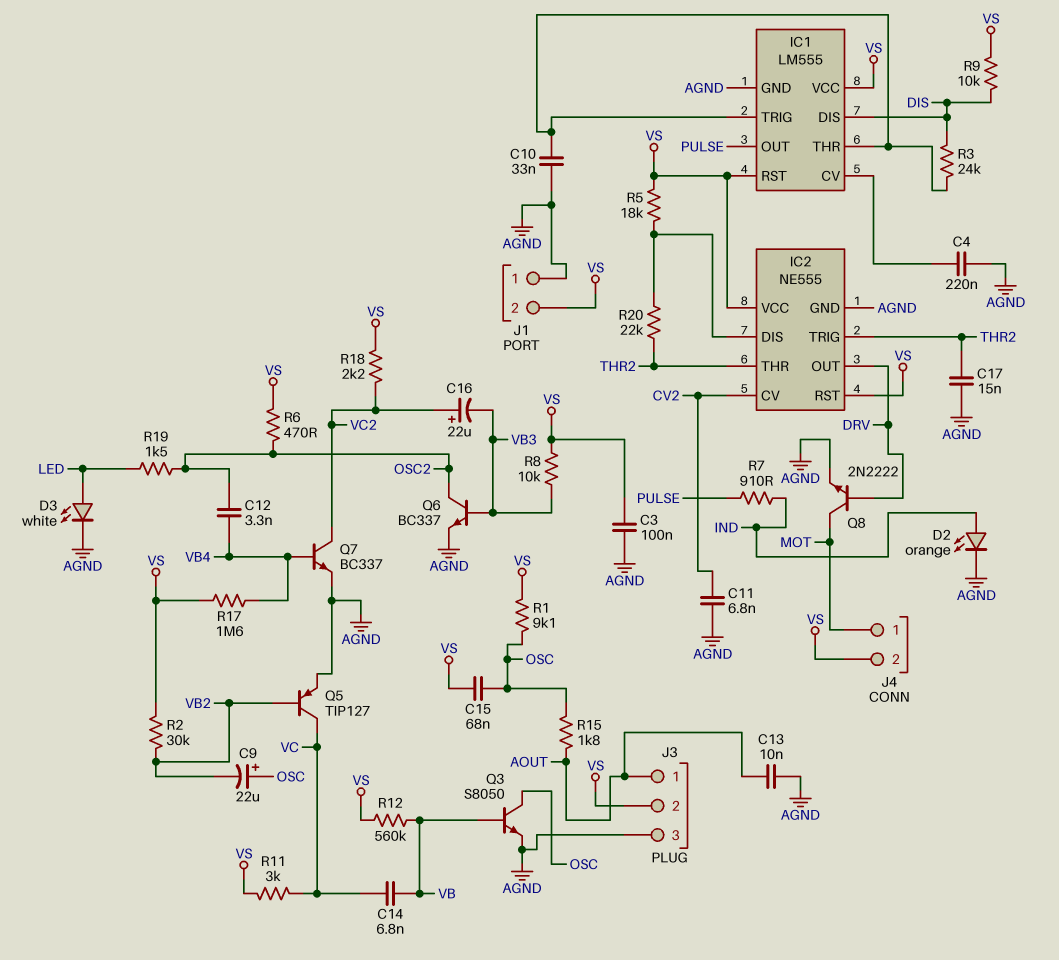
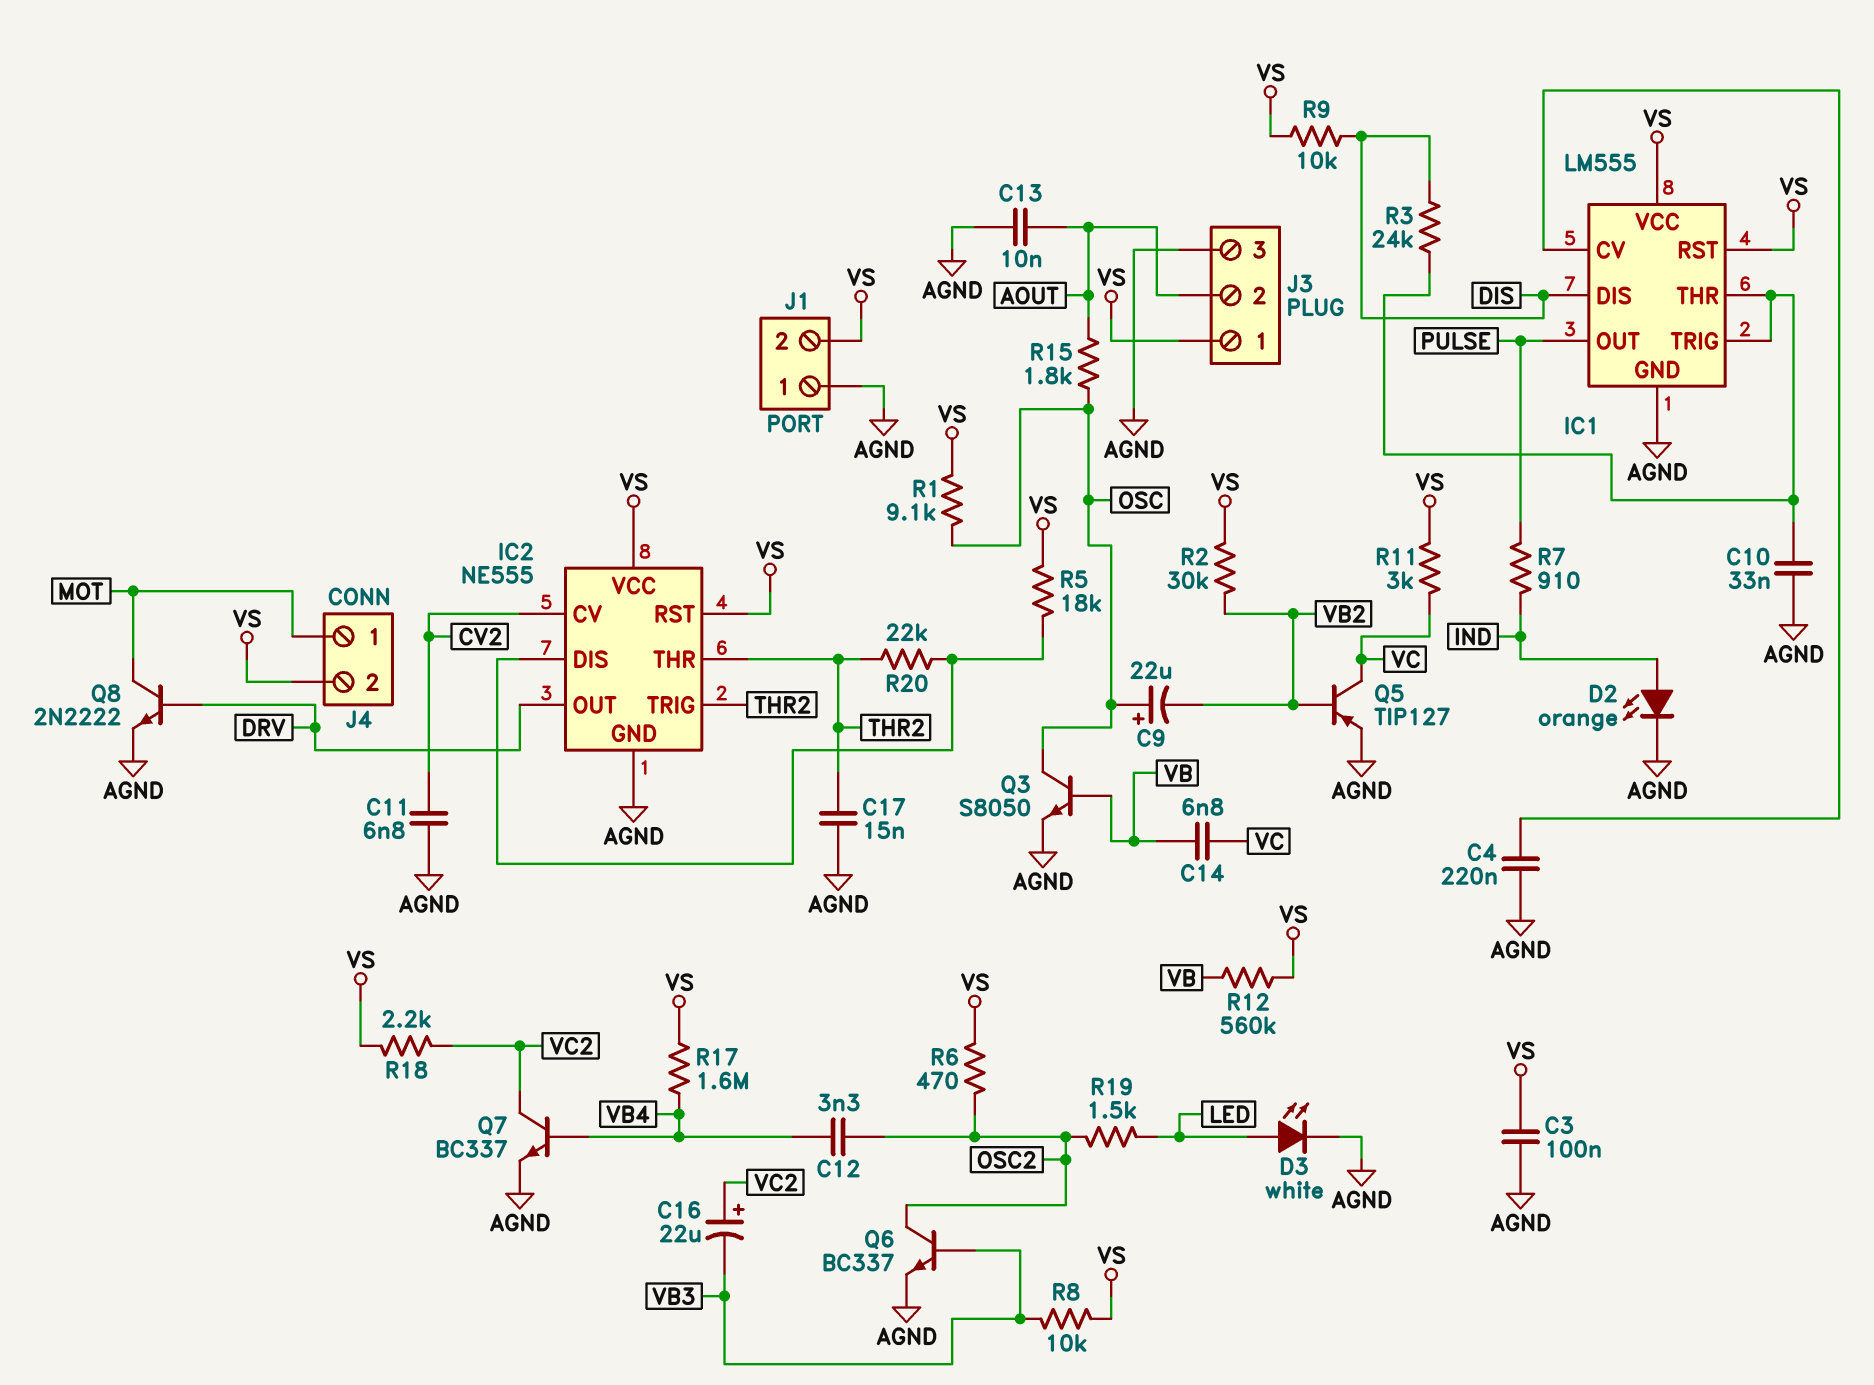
C15: 68nF (OSC, VS) -> none
J3 pin 1: AOUT -> VS
J3 pin 2: VS -> AOUT

